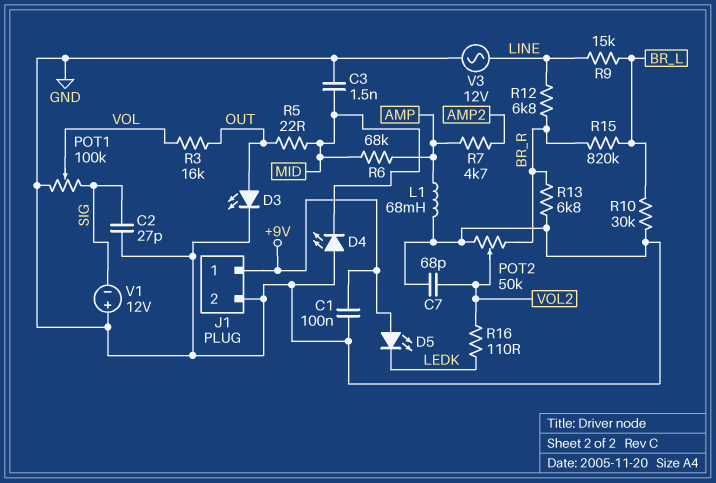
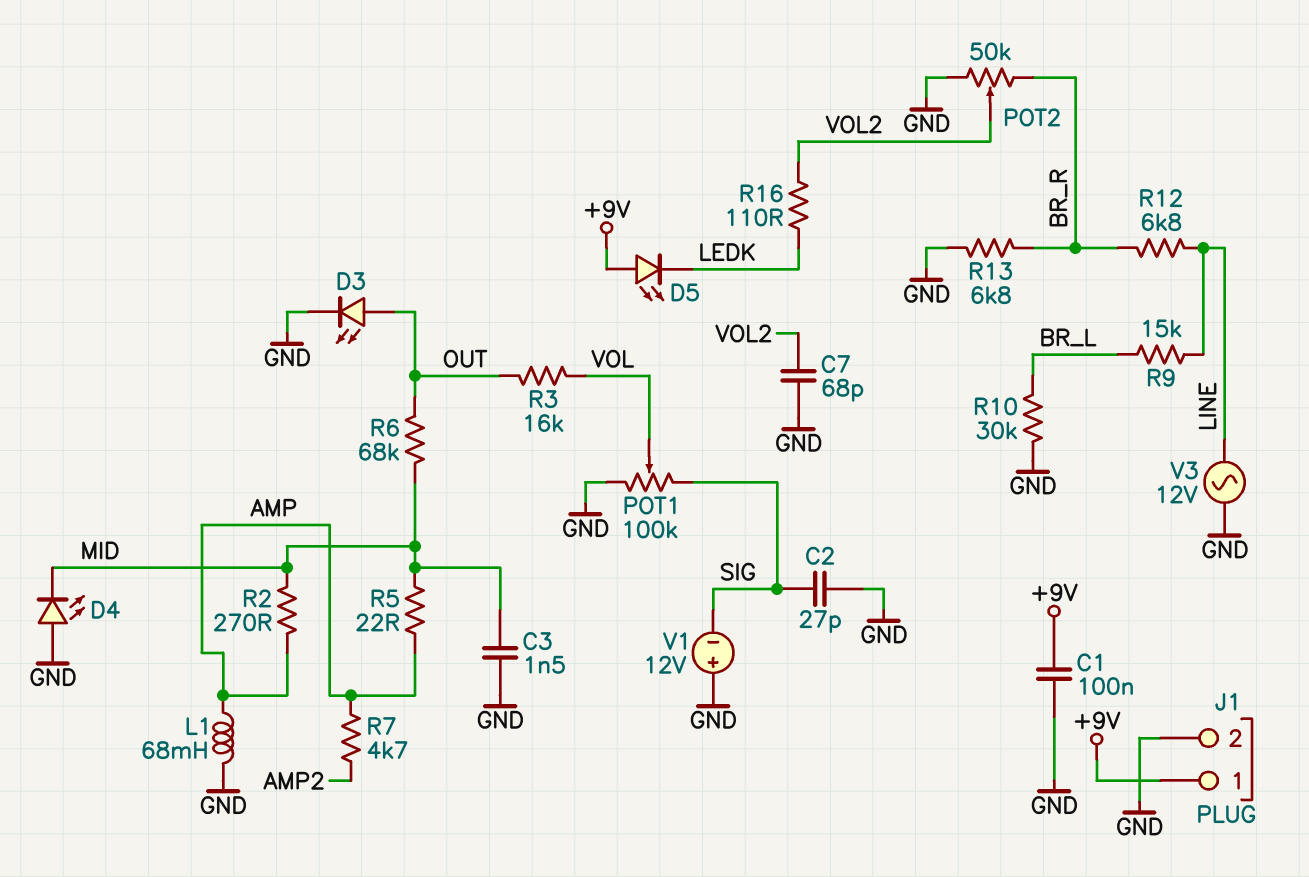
R2: none -> 270 (AMP, MID)
R5: 22 (MID, OUT) -> 22 (AMP, MID)
R6: 68k (AMP, MID) -> 68k (MID, OUT)
R15: 820k (BR_L, BR_R) -> none

